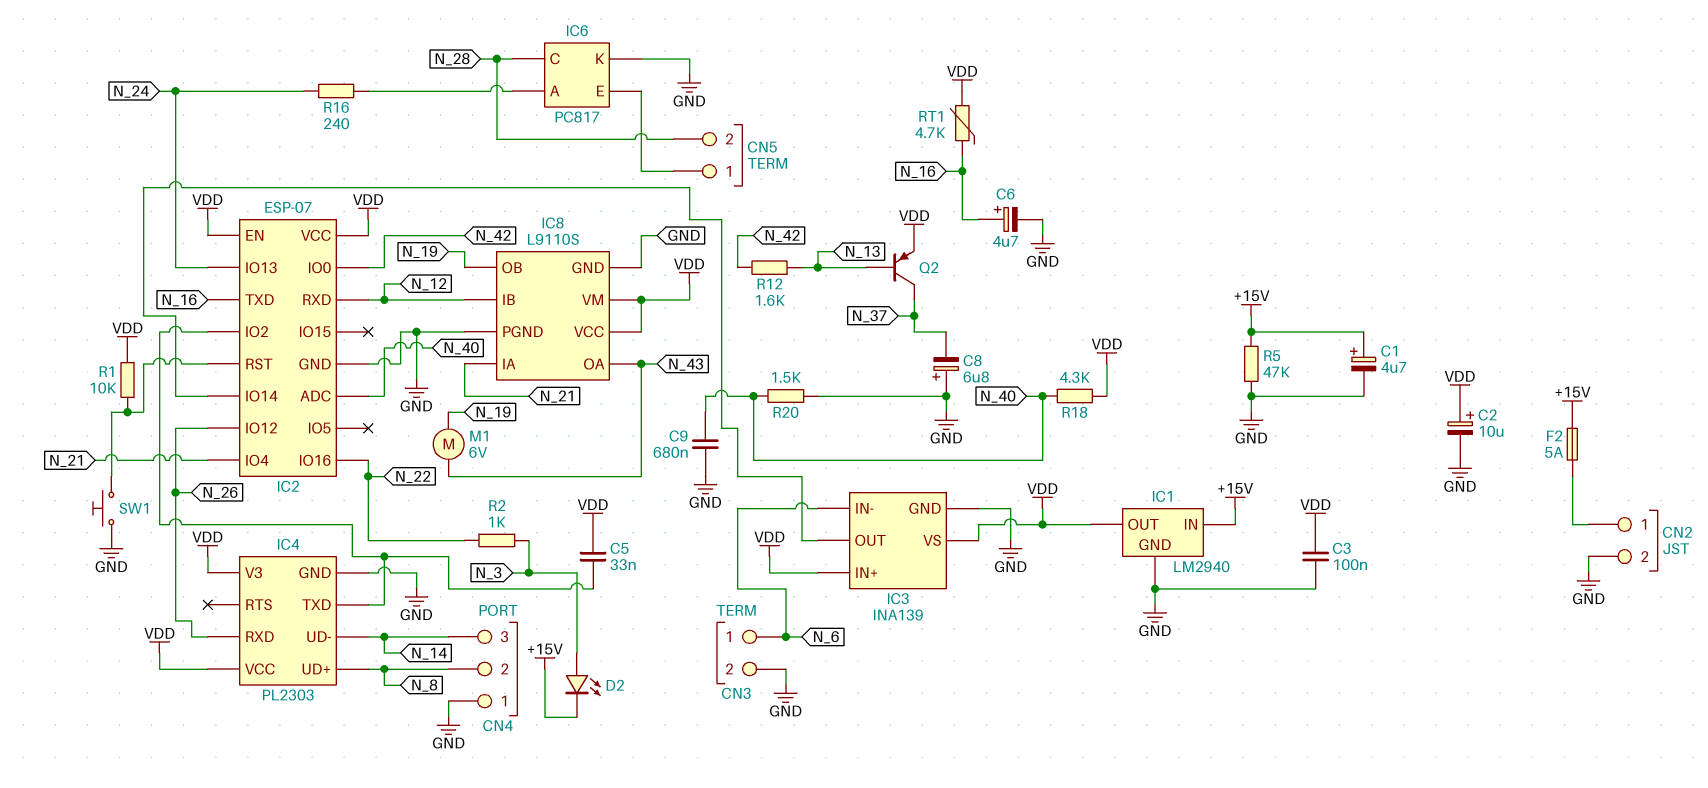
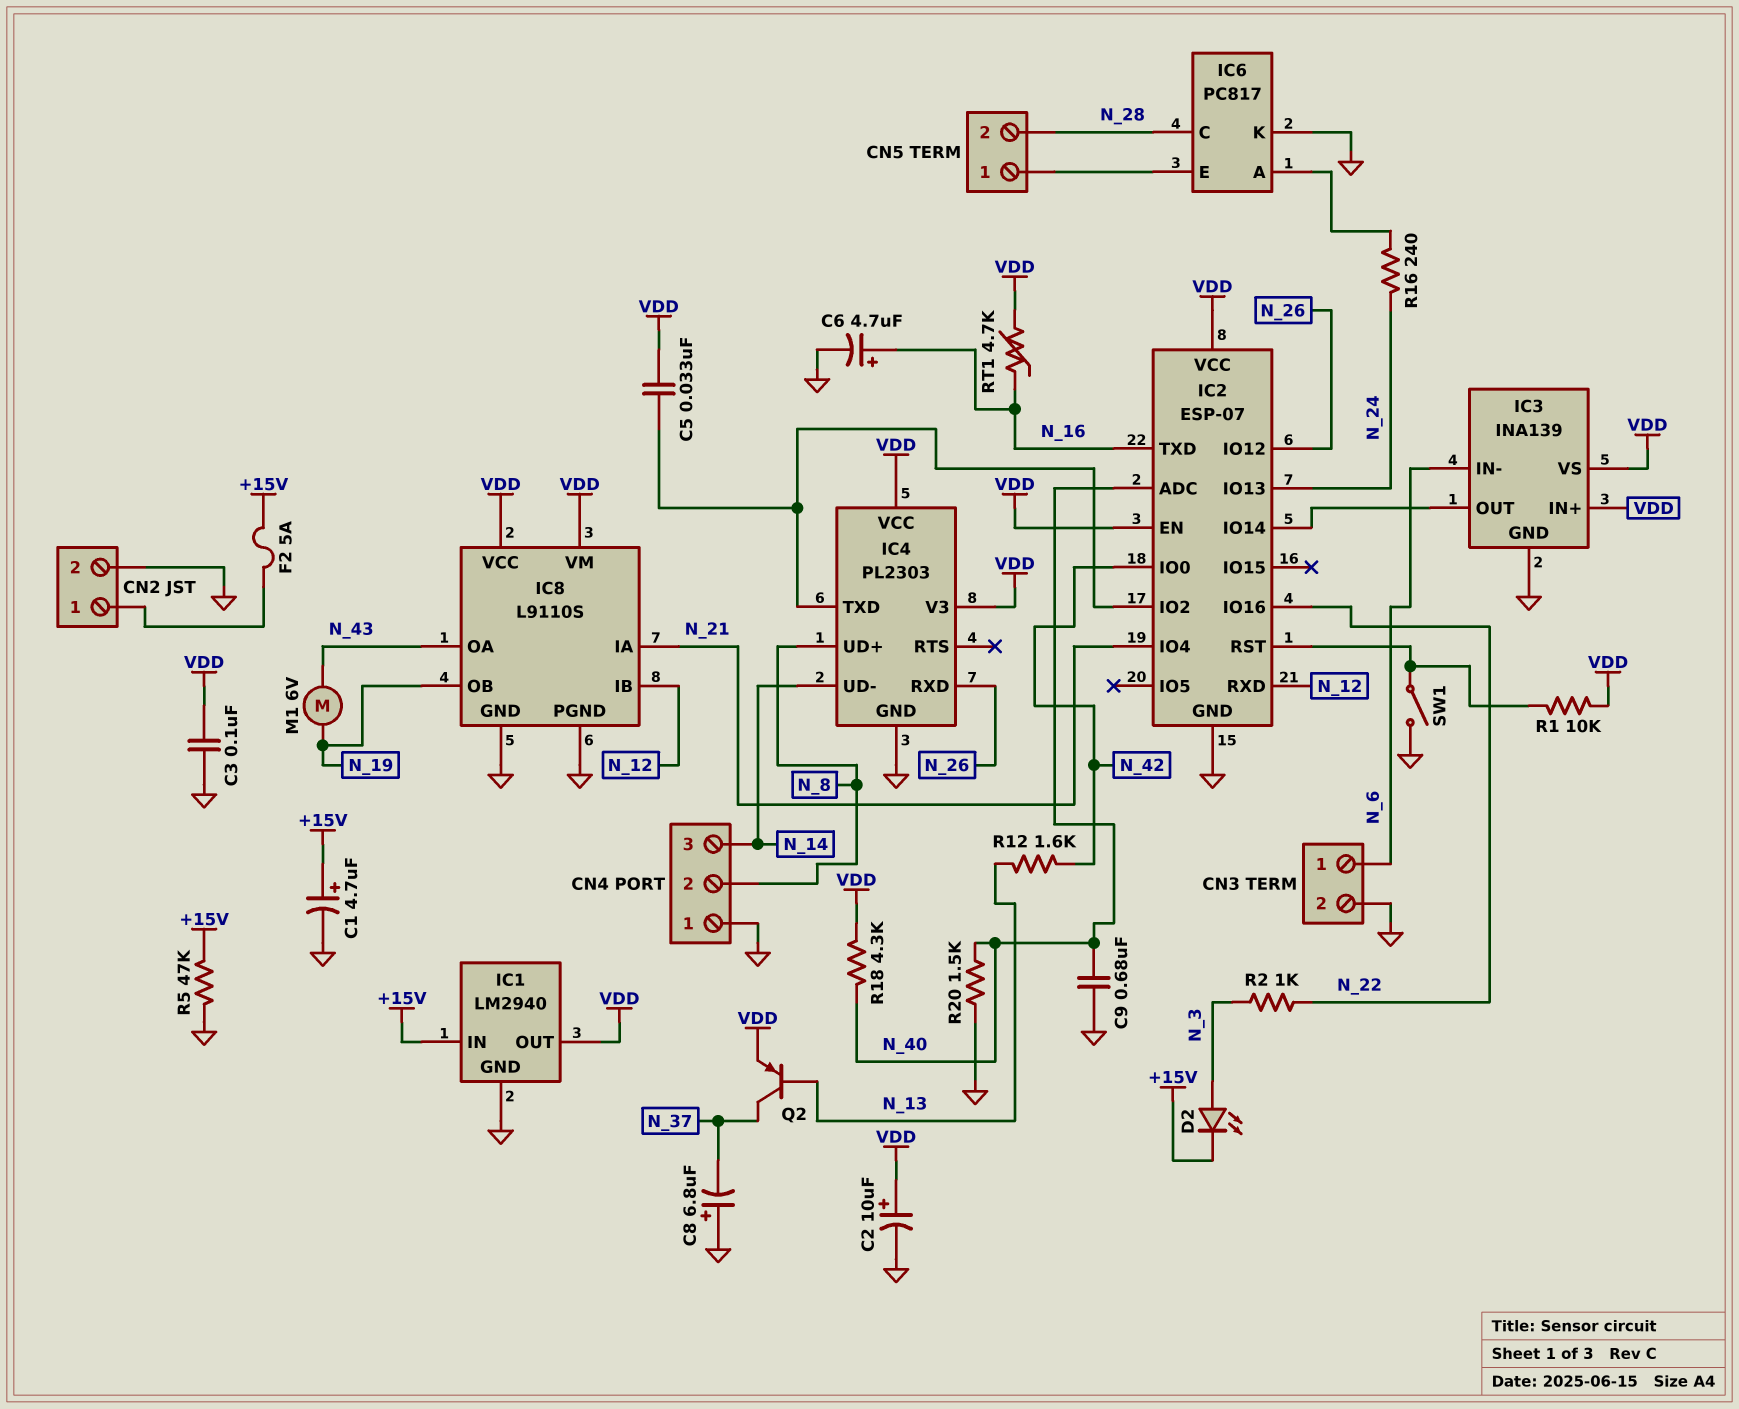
SW1: button (GND, IC2/RST) -> switch (GND, IC2/RST)

